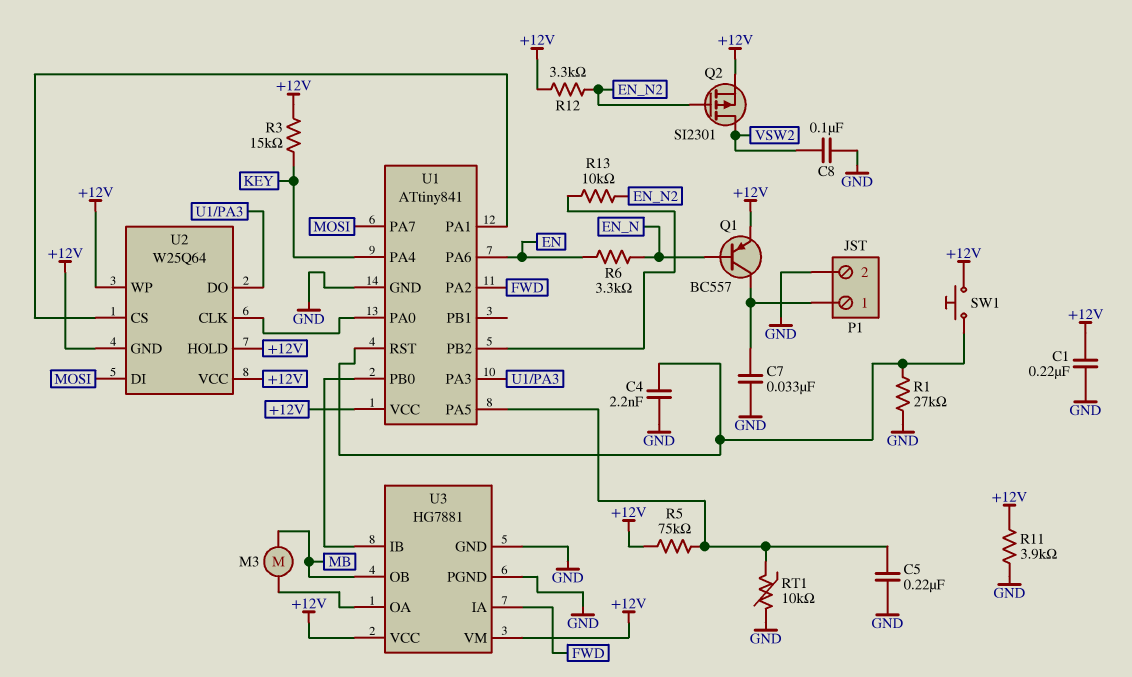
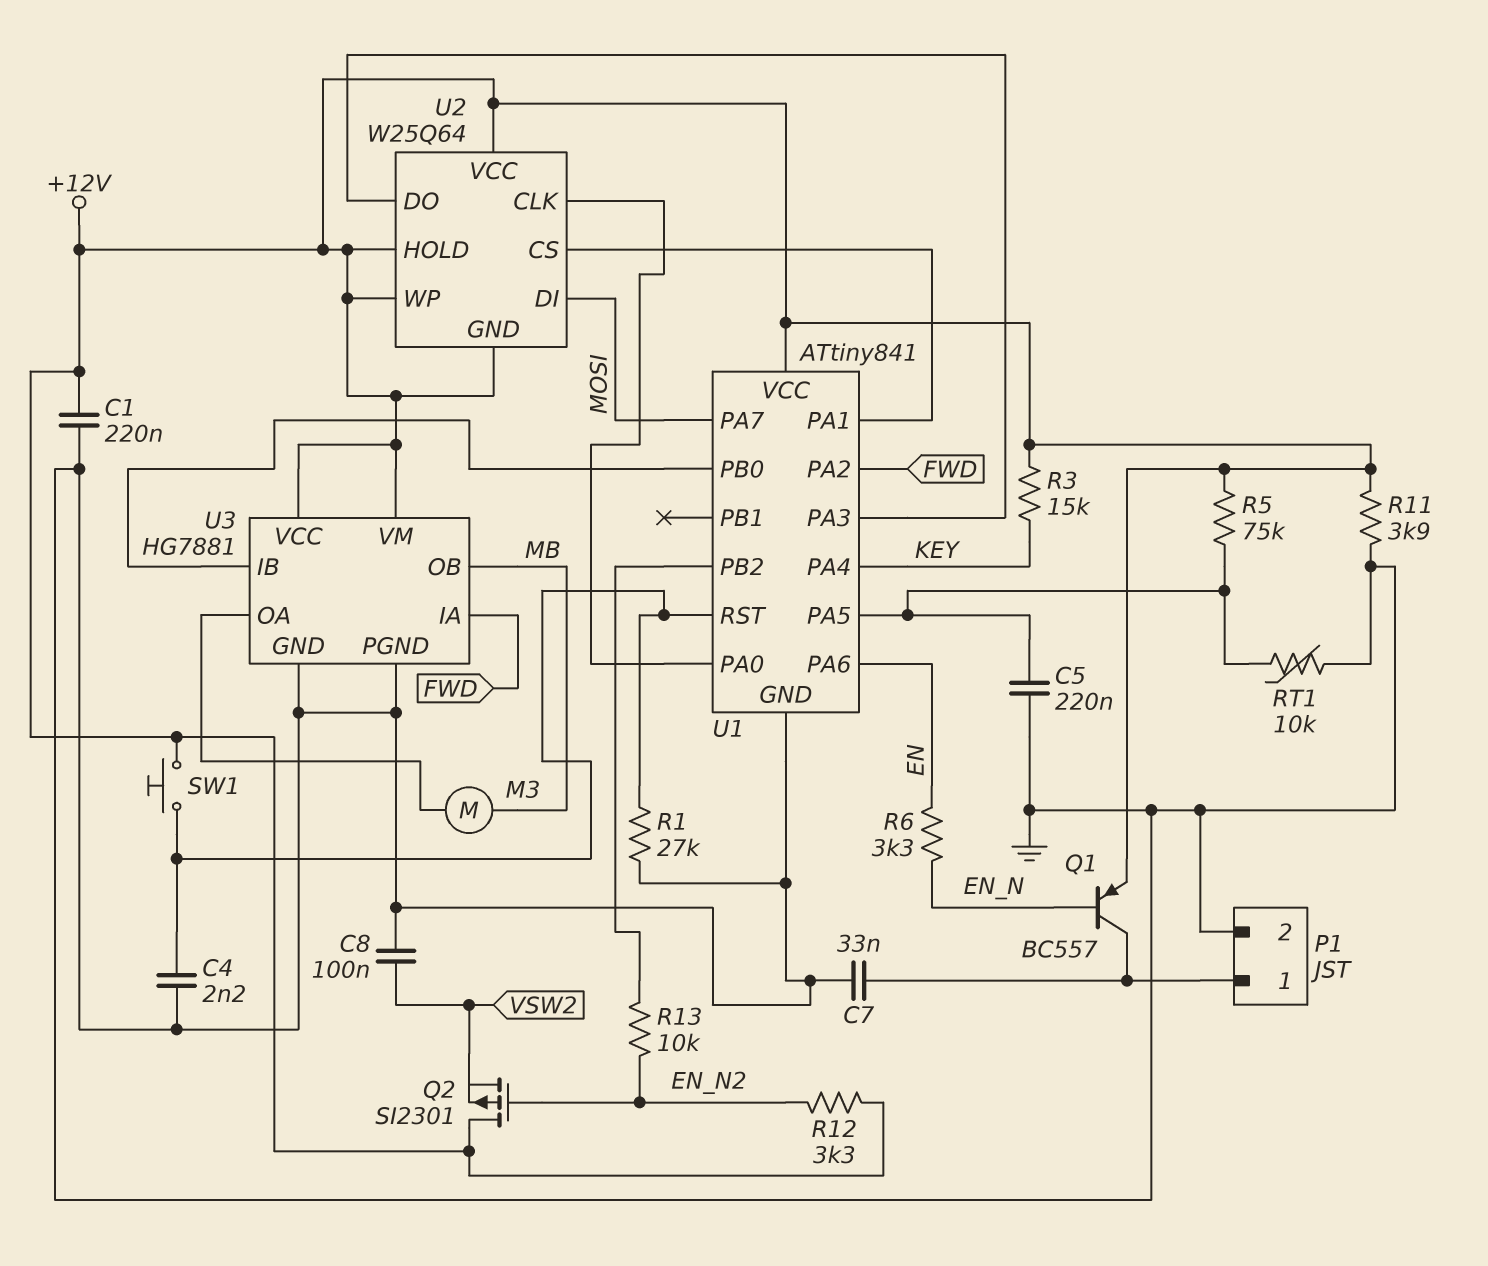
Q2: PMOS SI2301 (G EN_N2, D VSW2, S +12V) -> PMOS SI2301 (G EN_N2, D +12V, S VSW2)

